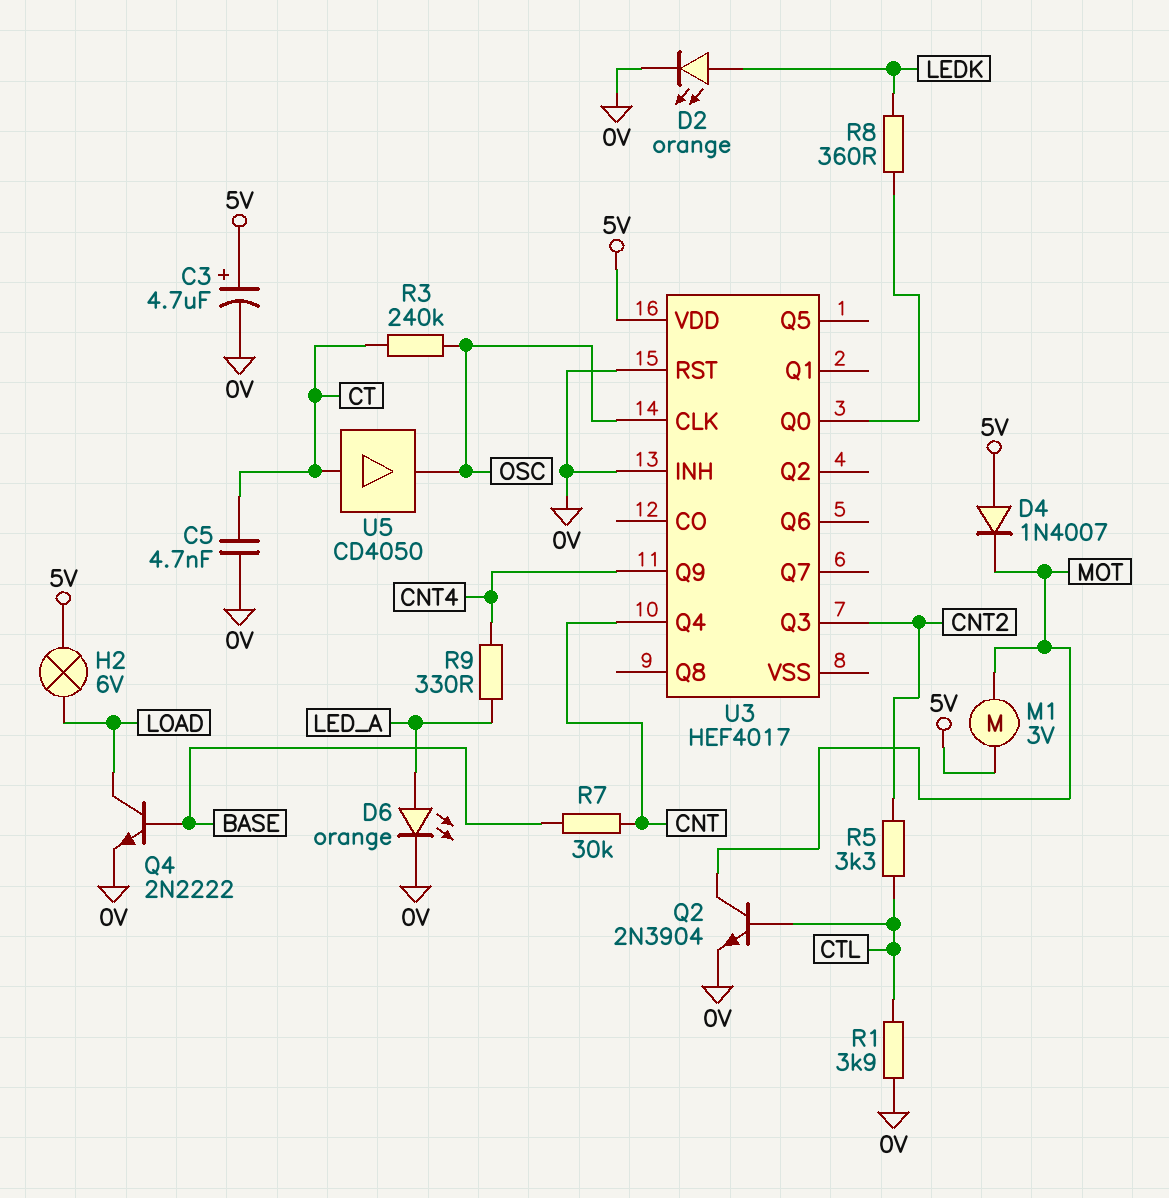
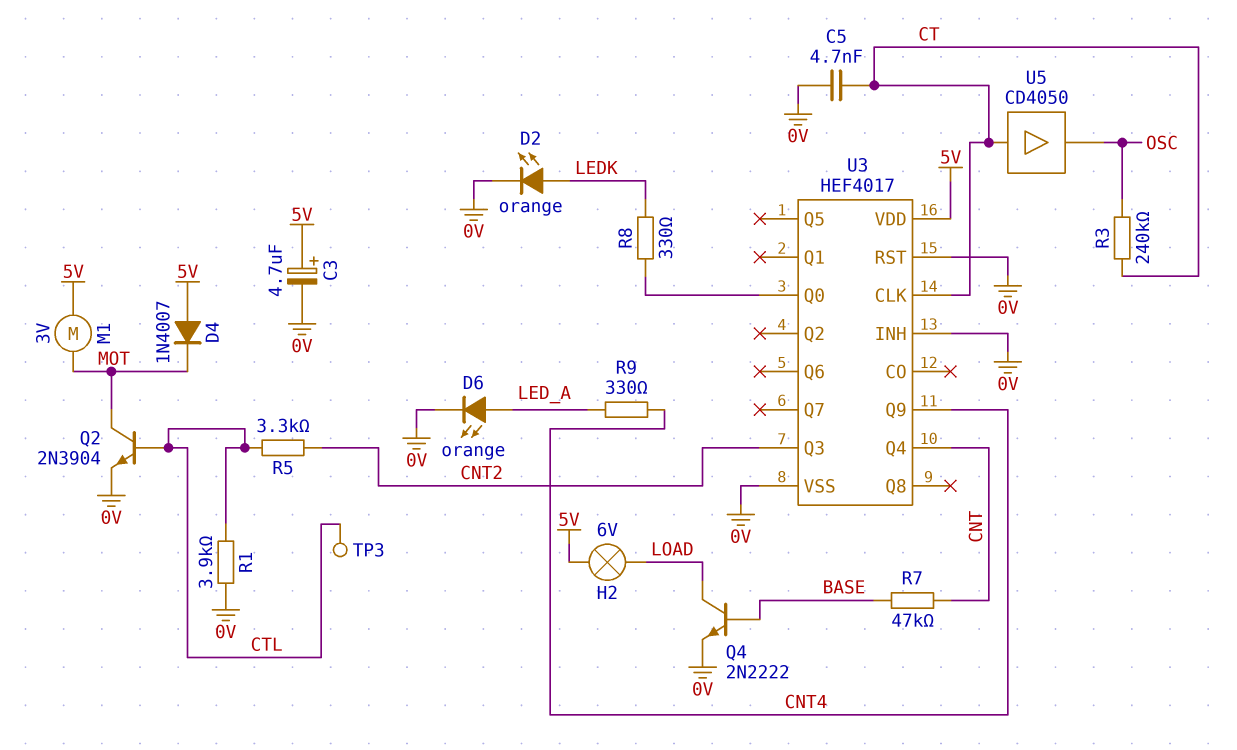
R7: 30k (BASE, CNT) -> 47k (BASE, CNT)
R8: 360 (LEDK, U3/Q0) -> 330 (LEDK, U3/Q0)
TP3: none -> test point (CTL)
U3 pin CLK: OSC -> CT
U3 pin VSS: none -> 0V

